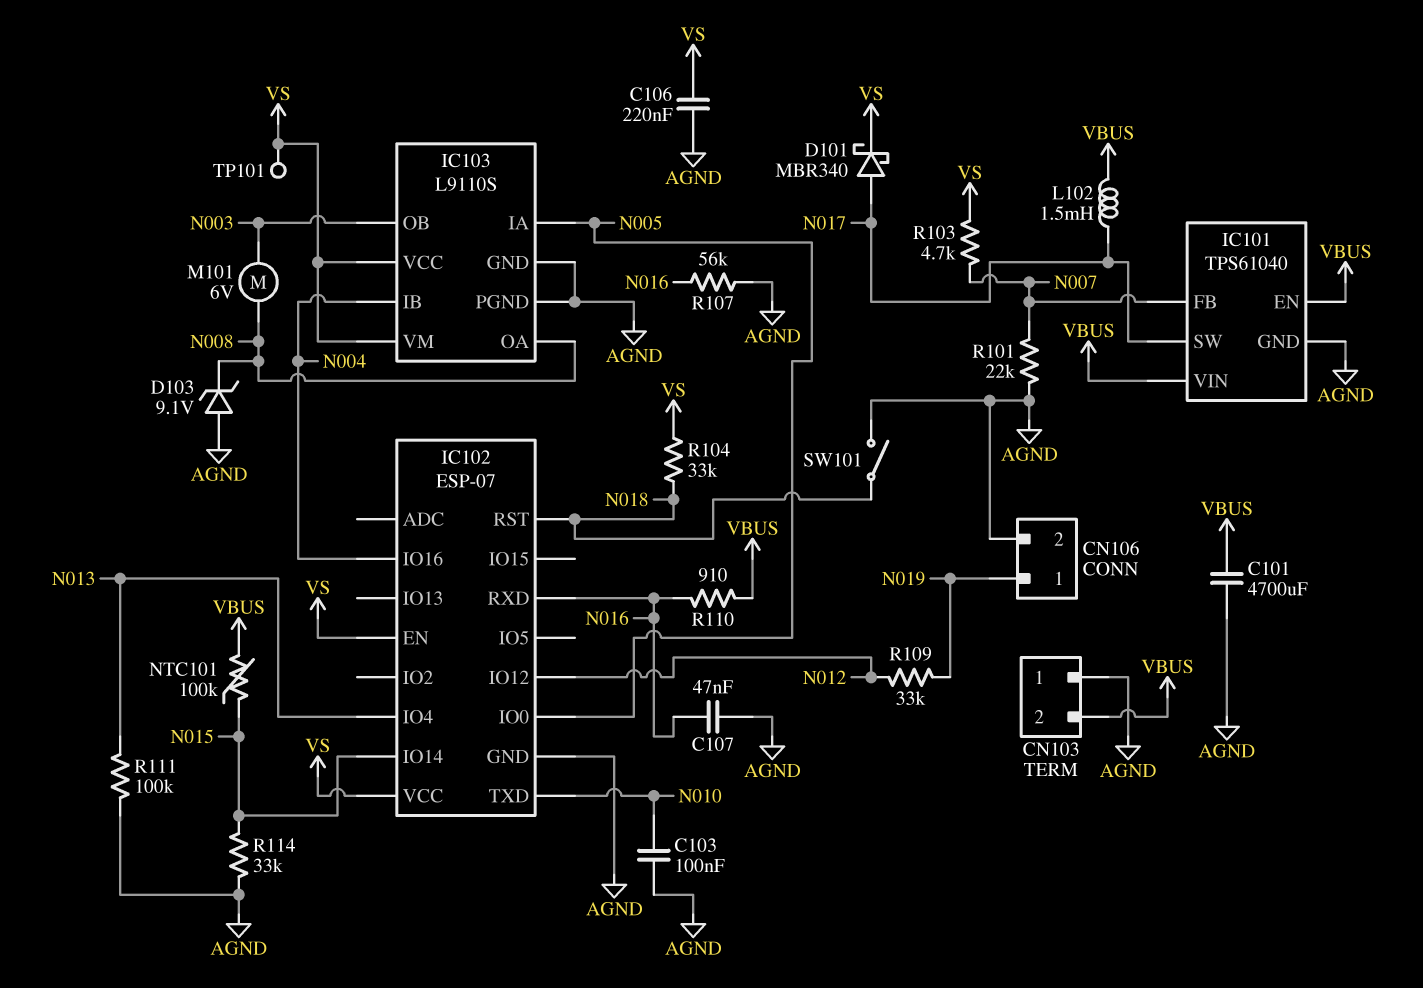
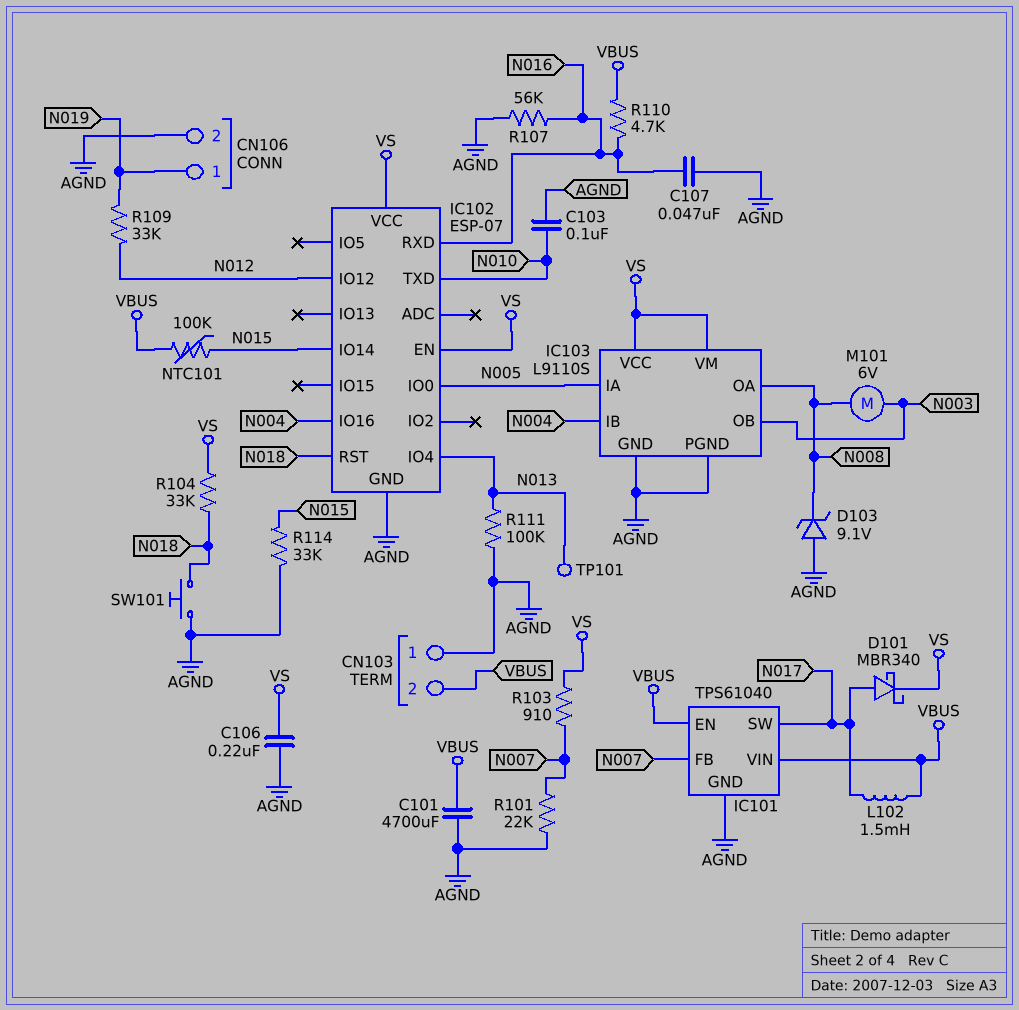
R103: 4.7k (N007, VS) -> 910 (N007, VS)
R110: 910 (N016, VBUS) -> 4.7k (N016, VBUS)
SW101: switch (AGND, N018) -> button (AGND, N018)
TP101: test point (VS) -> test point (N013)

